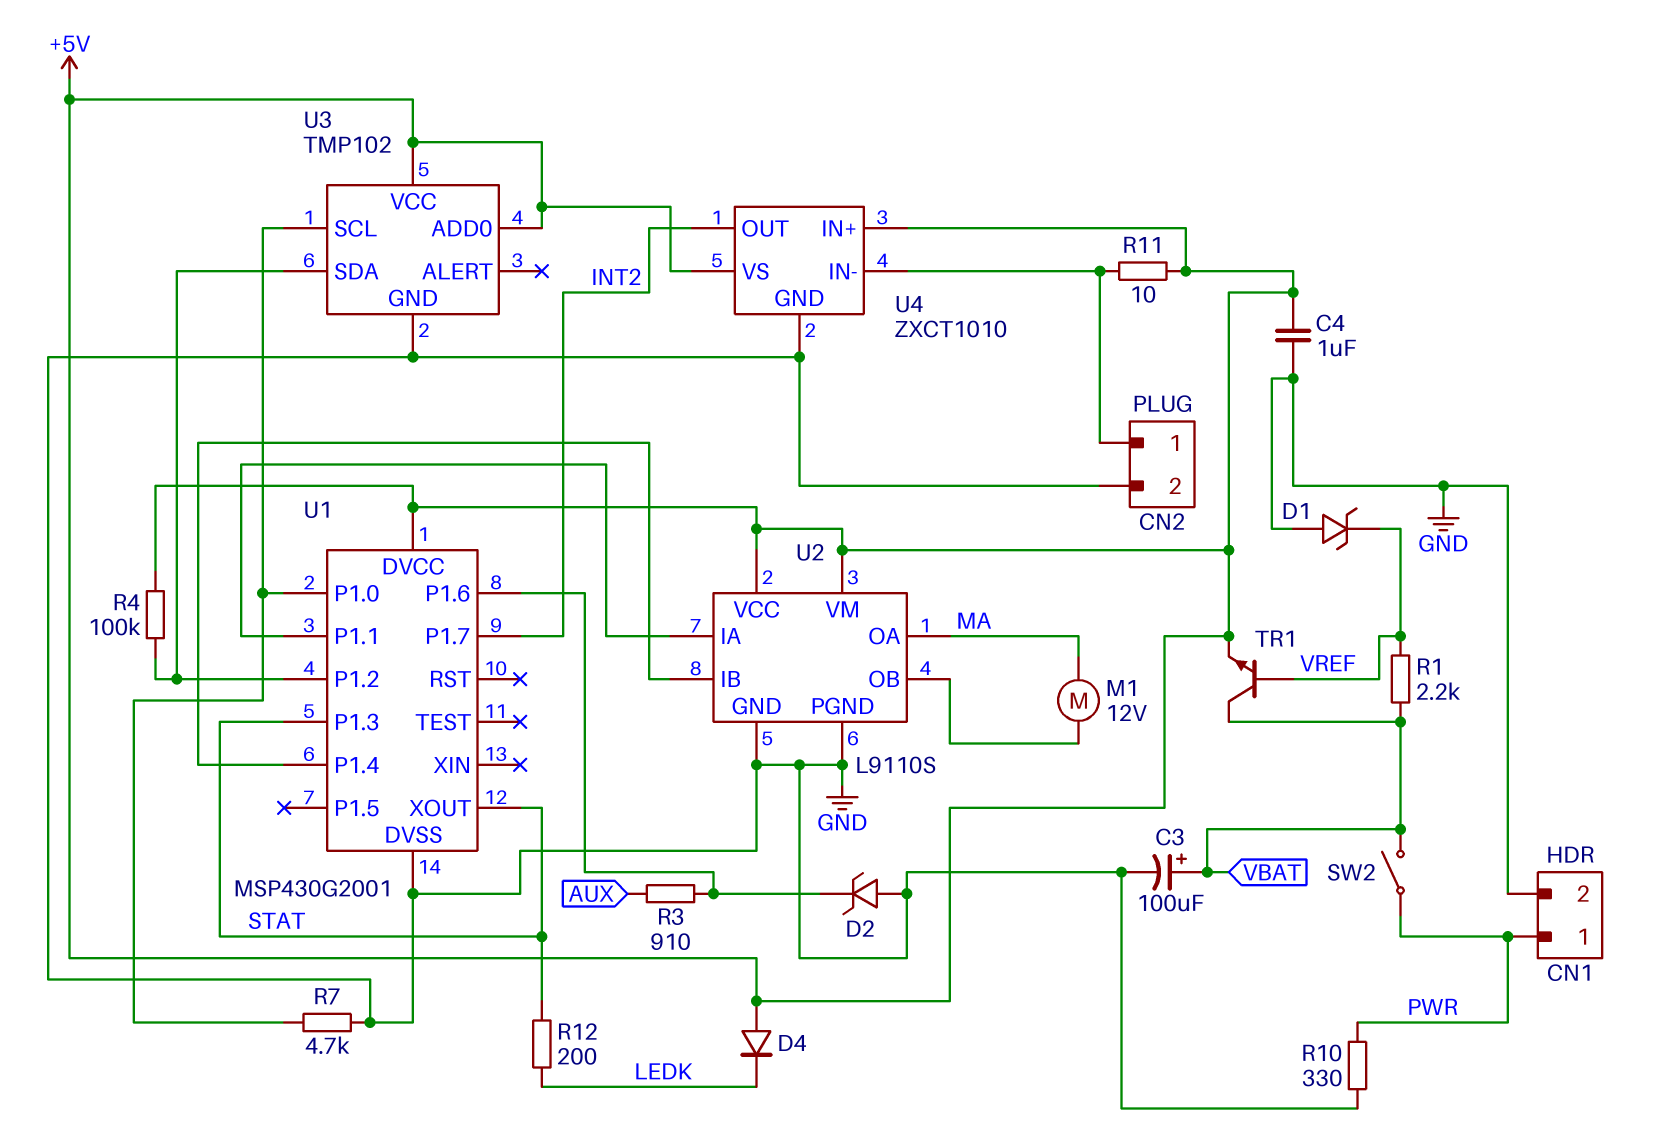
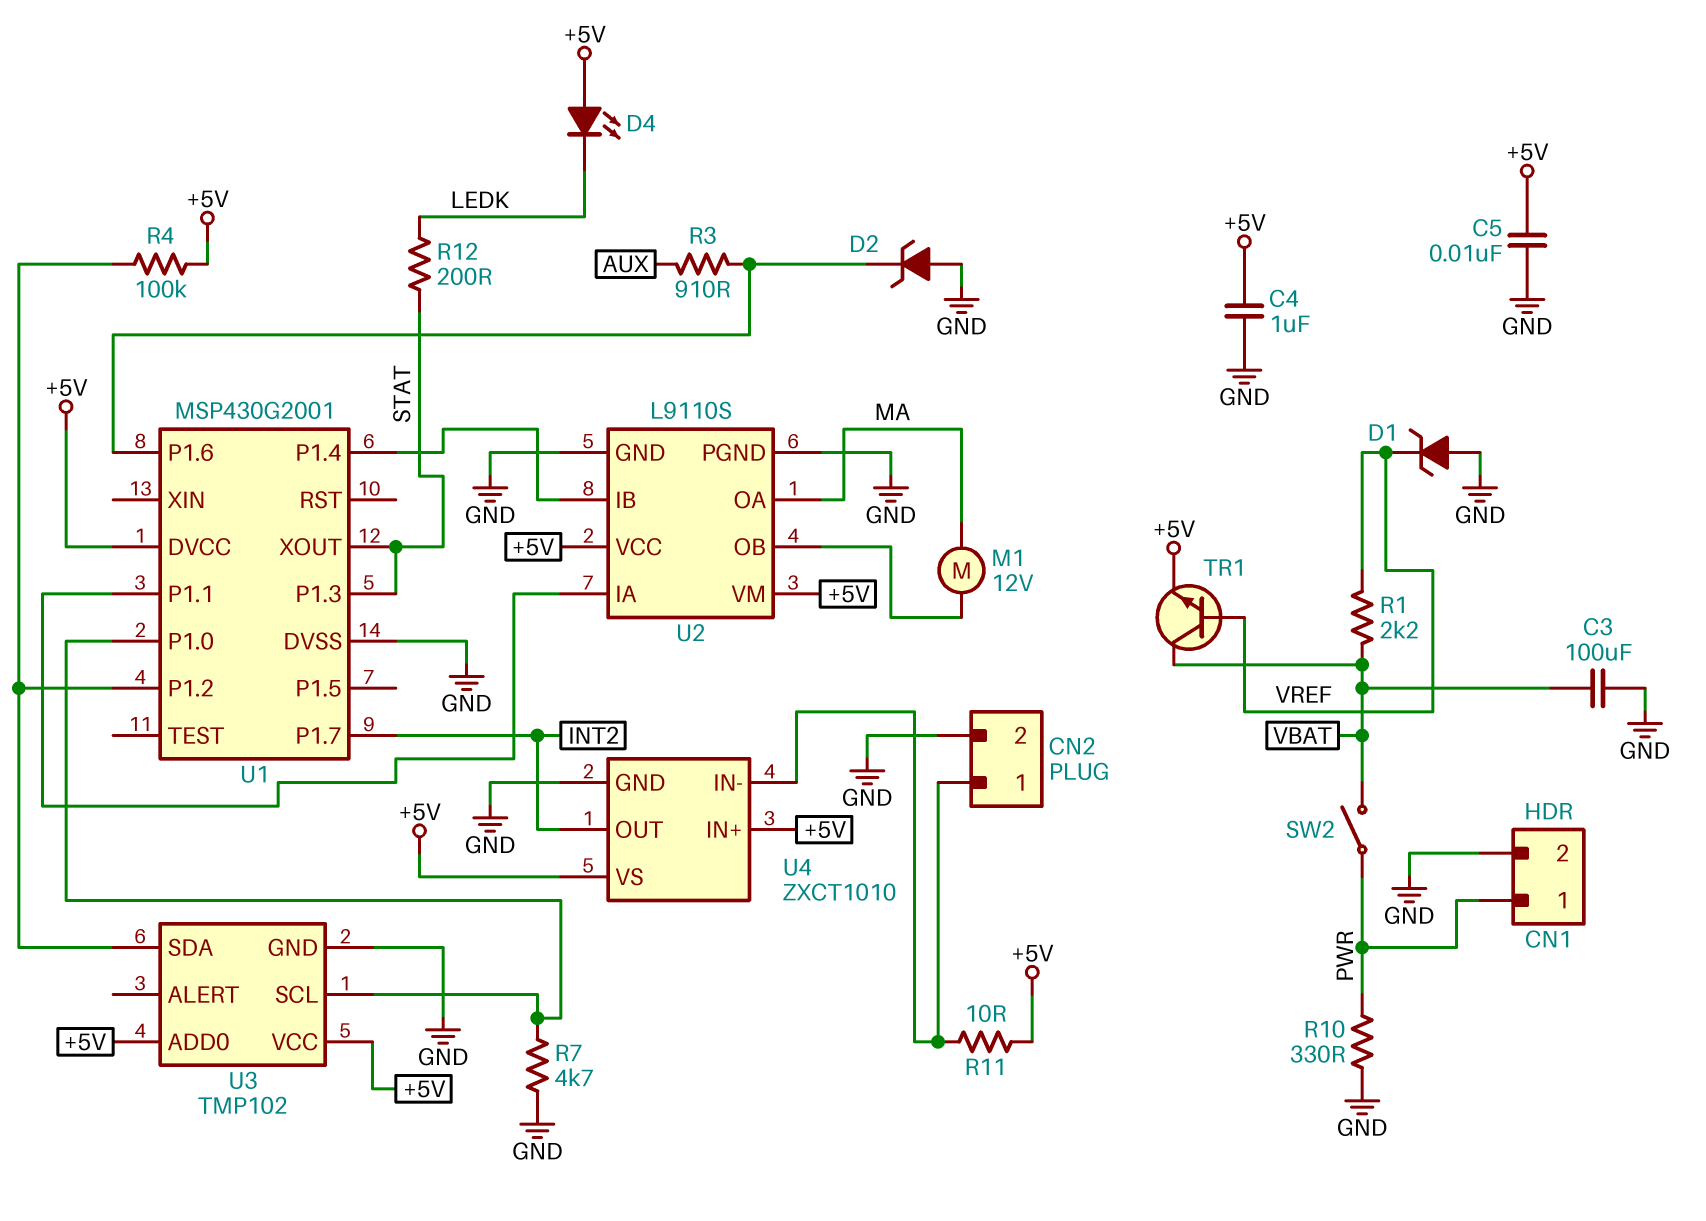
C3: 100uF (plus VBAT, minus GND) -> 100uF (GND, VBAT)
C5: none -> 10nF (+5V, GND)
D4: diode (A +5V, K LEDK) -> LED (A +5V, K LEDK)

